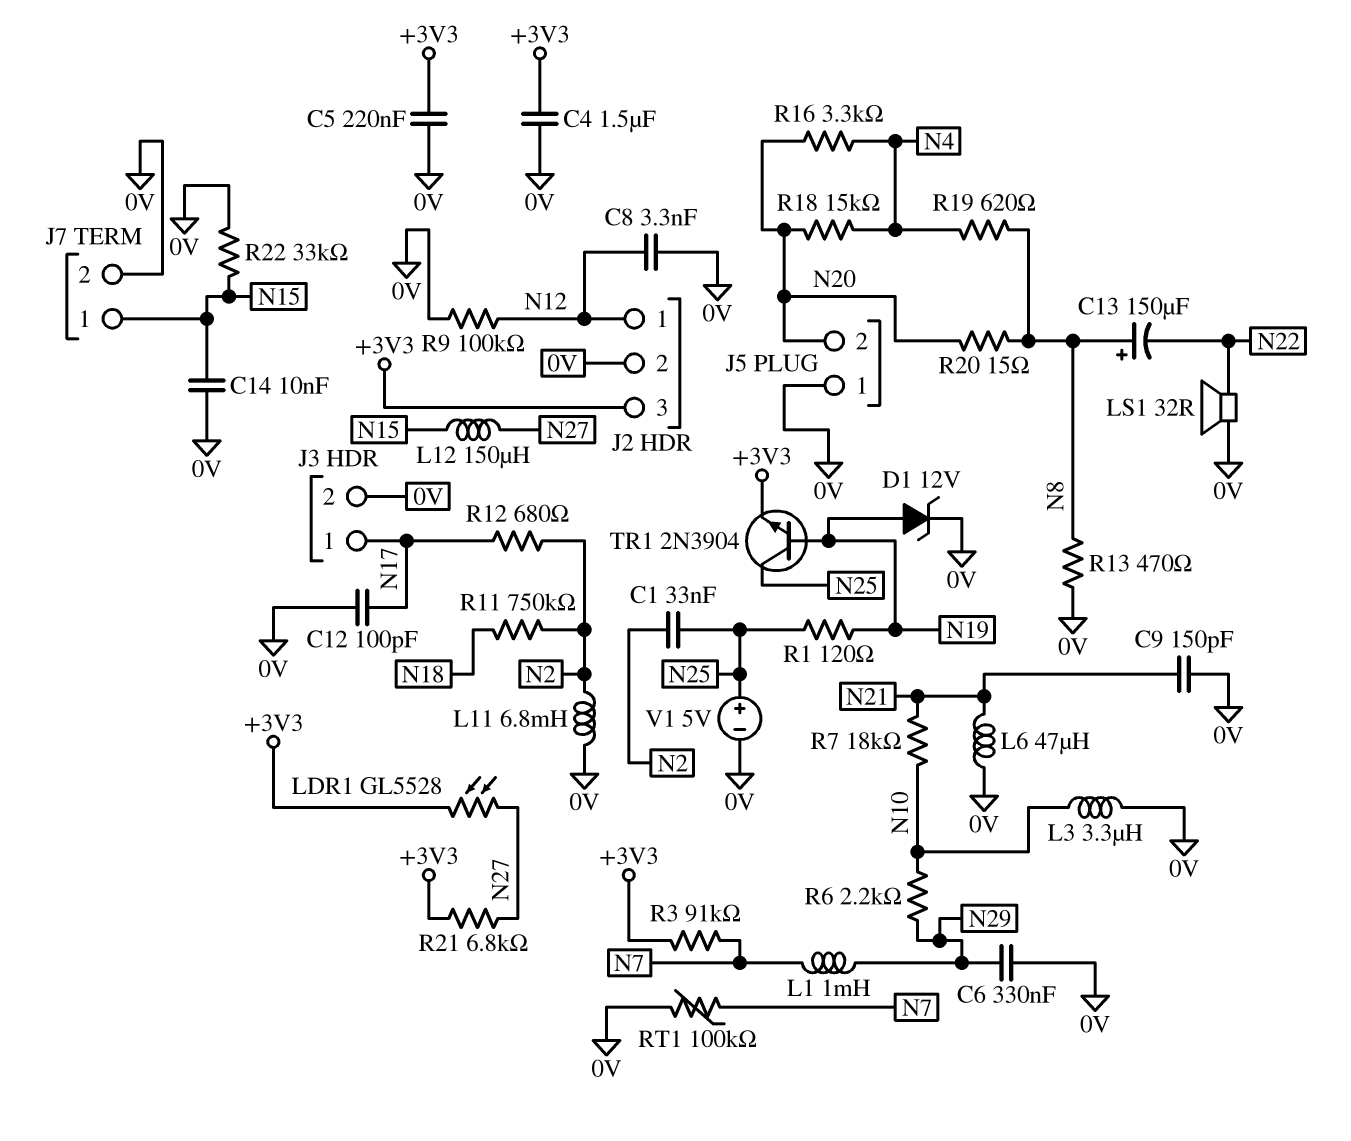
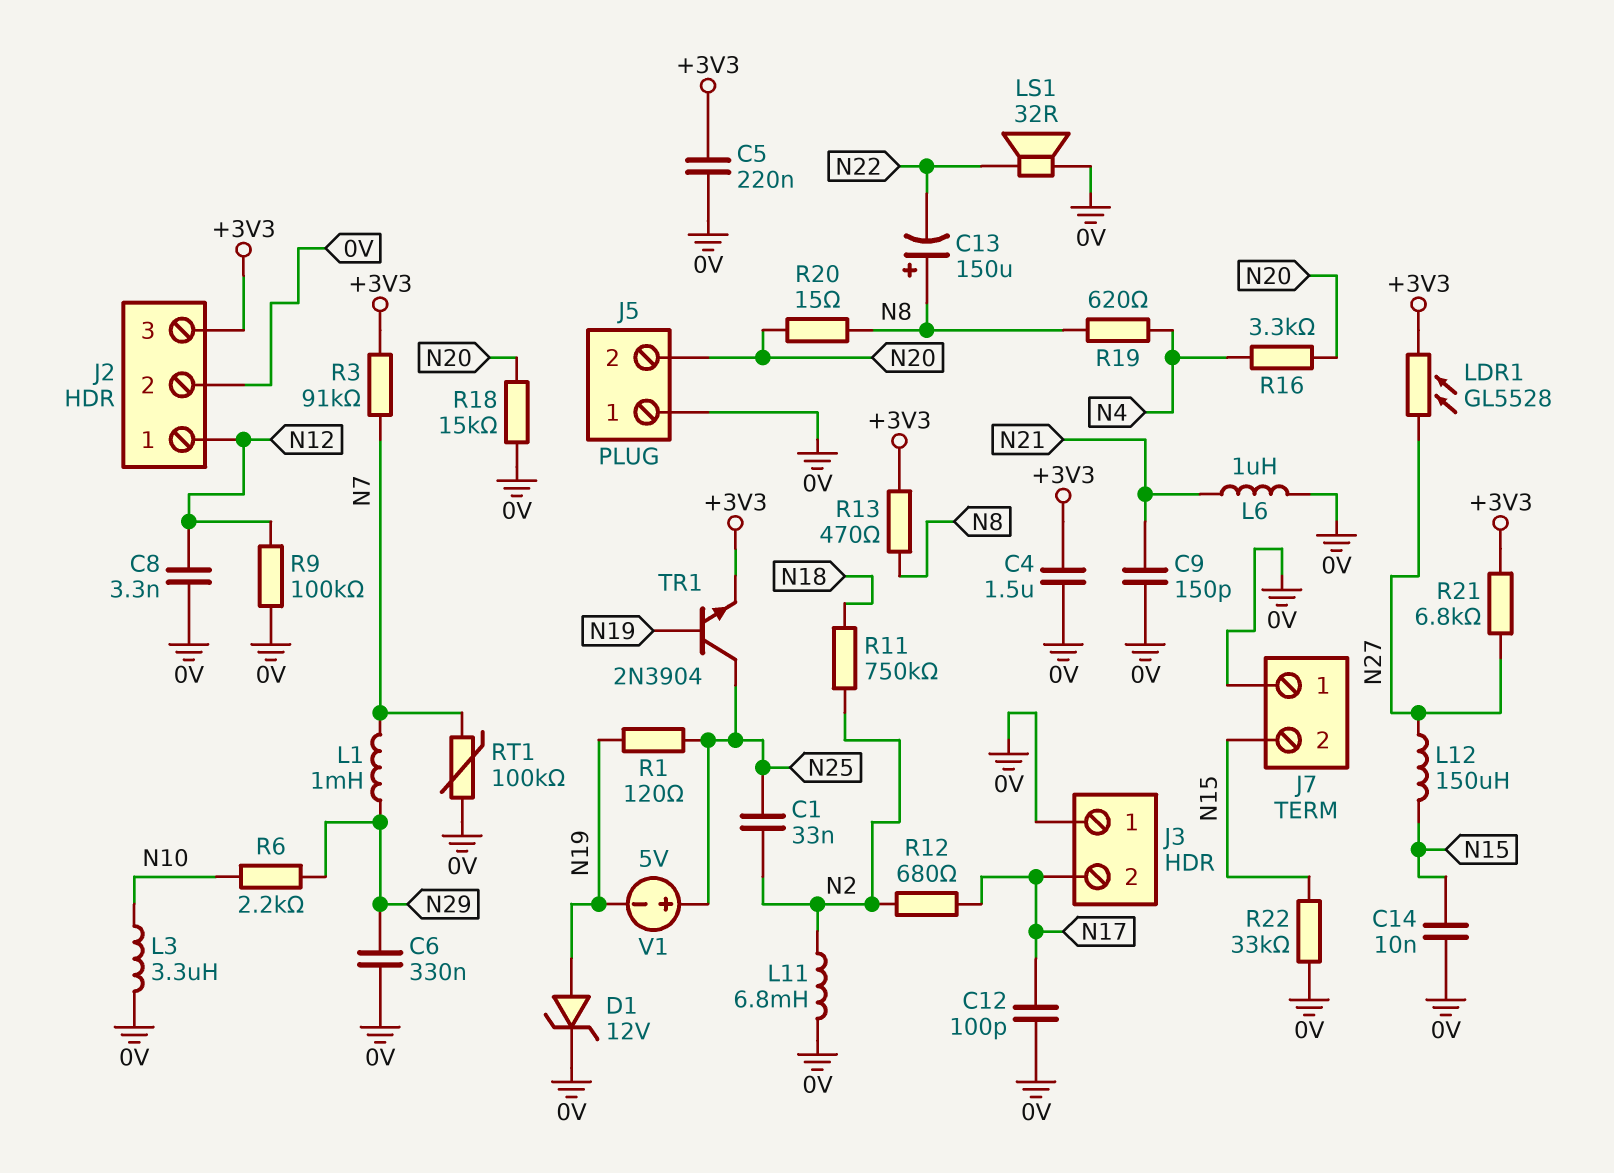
J3 pin 1: N17 -> 0V
J3 pin 2: 0V -> N17
J7 pin 1: N15 -> 0V
J7 pin 2: 0V -> N15
L6: 47uH (0V, N21) -> 1uH (0V, N21)
R7: 18k (N10, N21) -> none
R13: 470 (0V, N8) -> 470 (+3V3, N8)
R18: 15k (N4, N20) -> 15k (0V, N20)
V1: 5V (plus N25, minus 0V) -> 5V (plus N25, minus N19)

